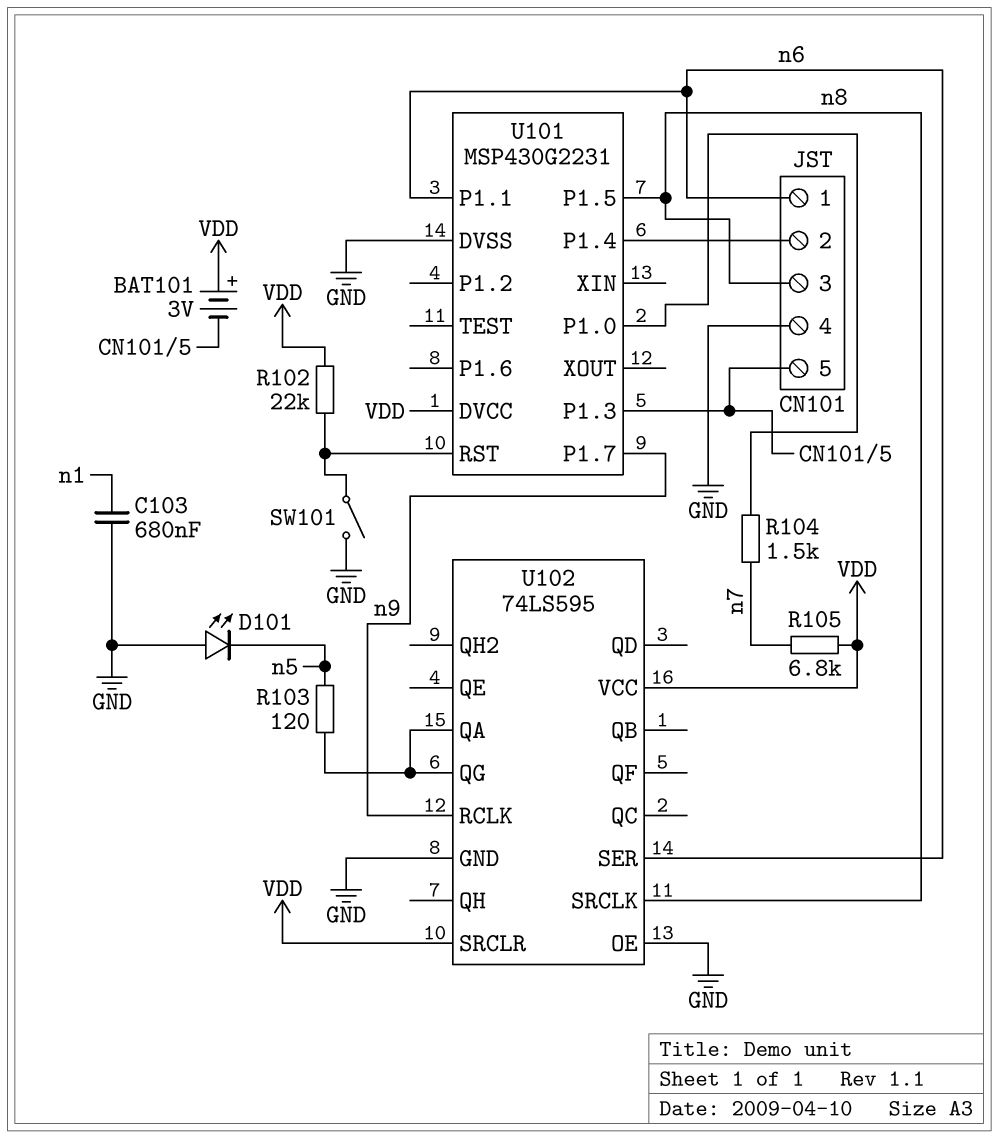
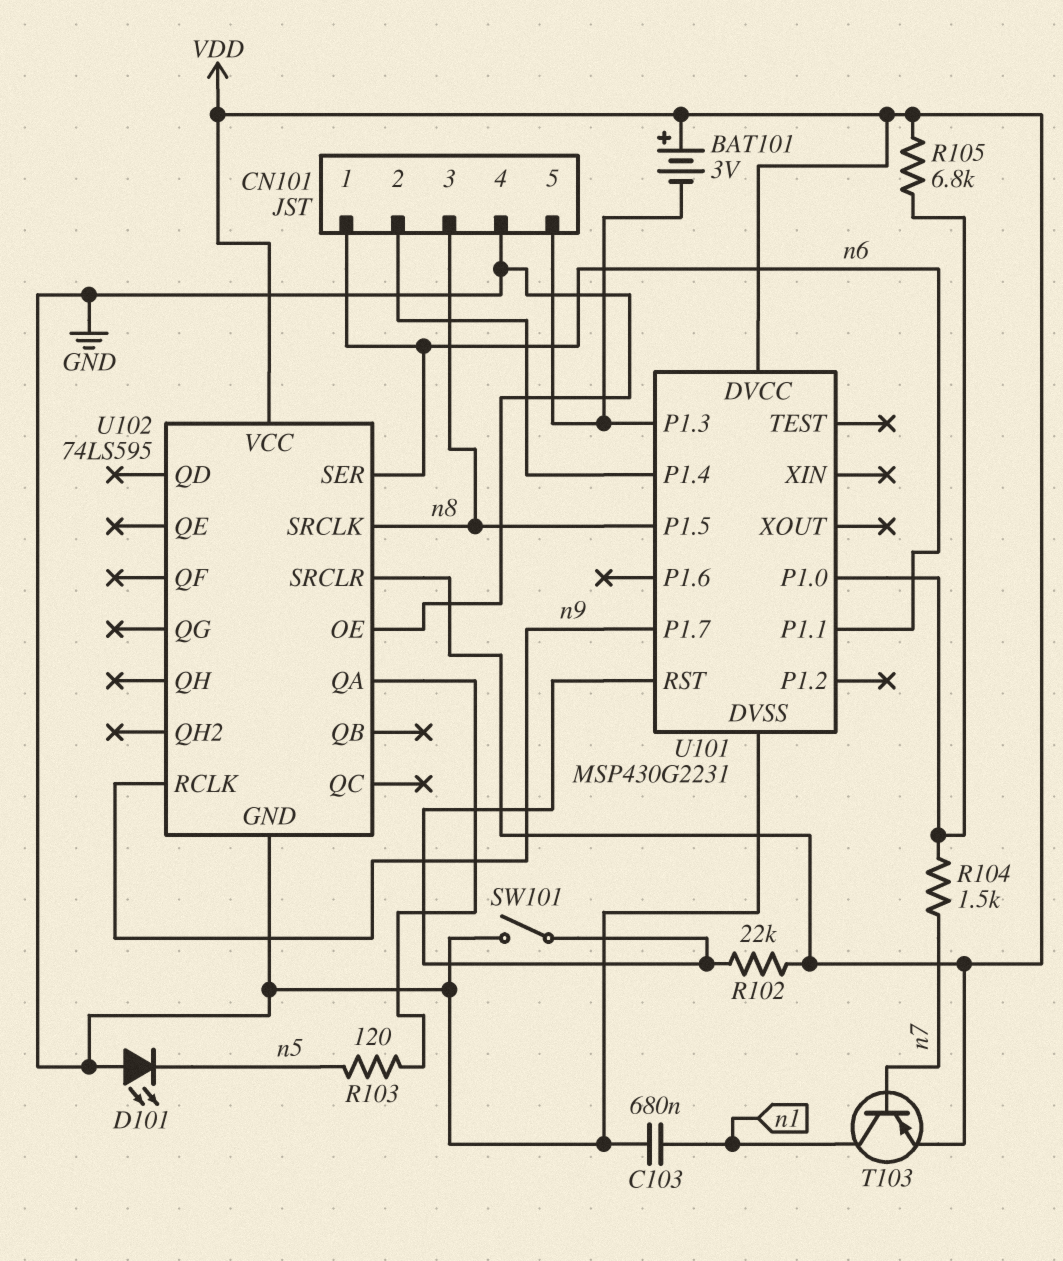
R105: 6.8k (VDD, n7) -> 6.8k (U101/P1.0, VDD)
T103: none -> PNP (B n7, C n1, E VDD)
U102 pin QG: U102/QA -> none

